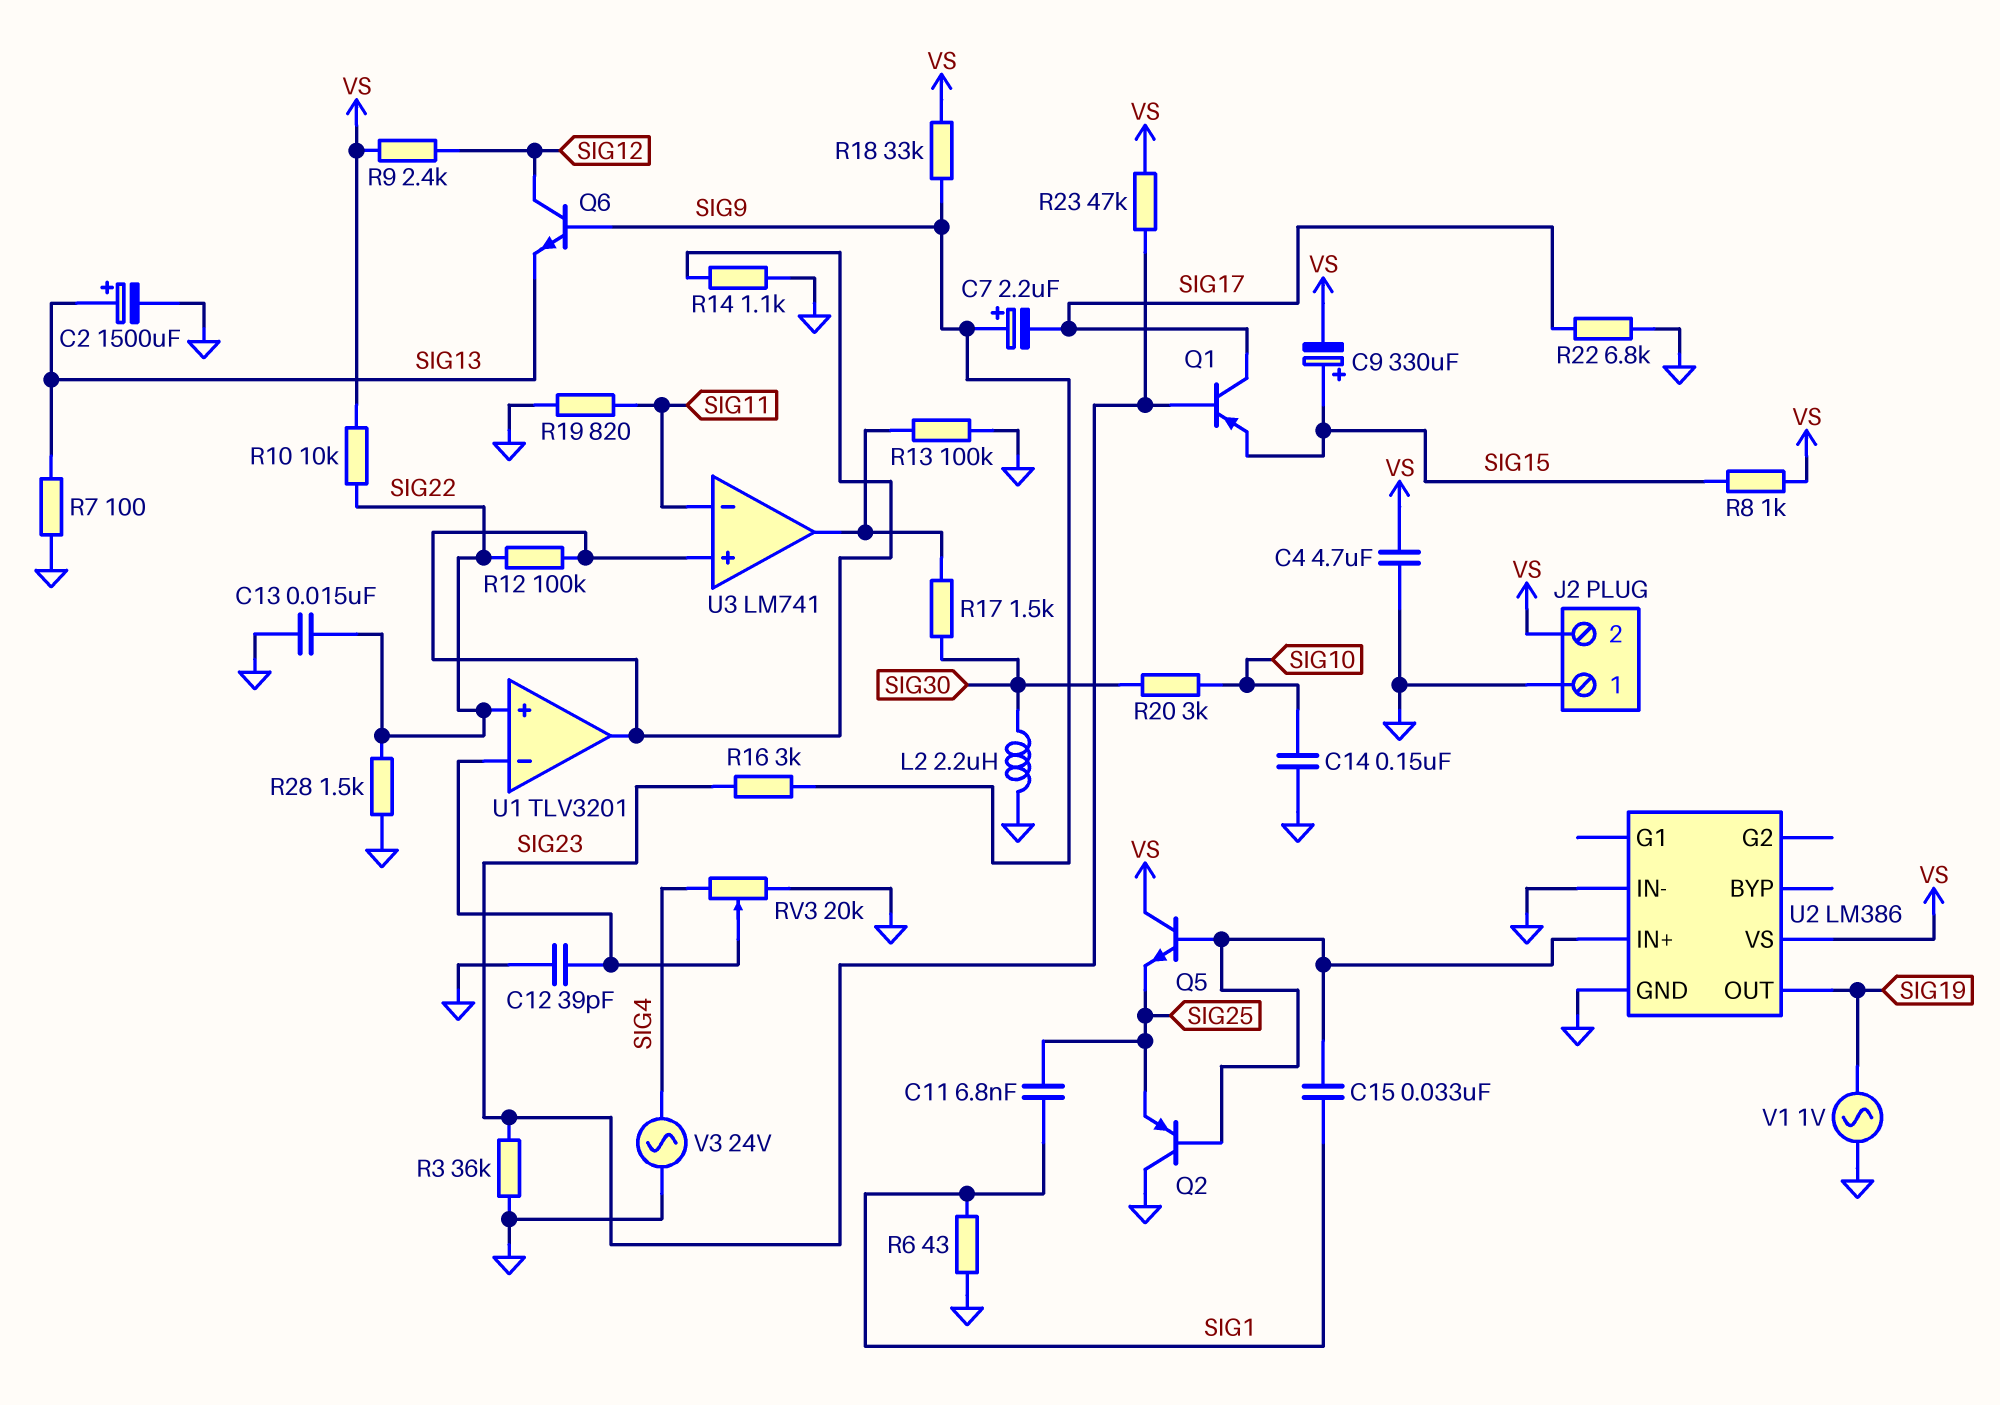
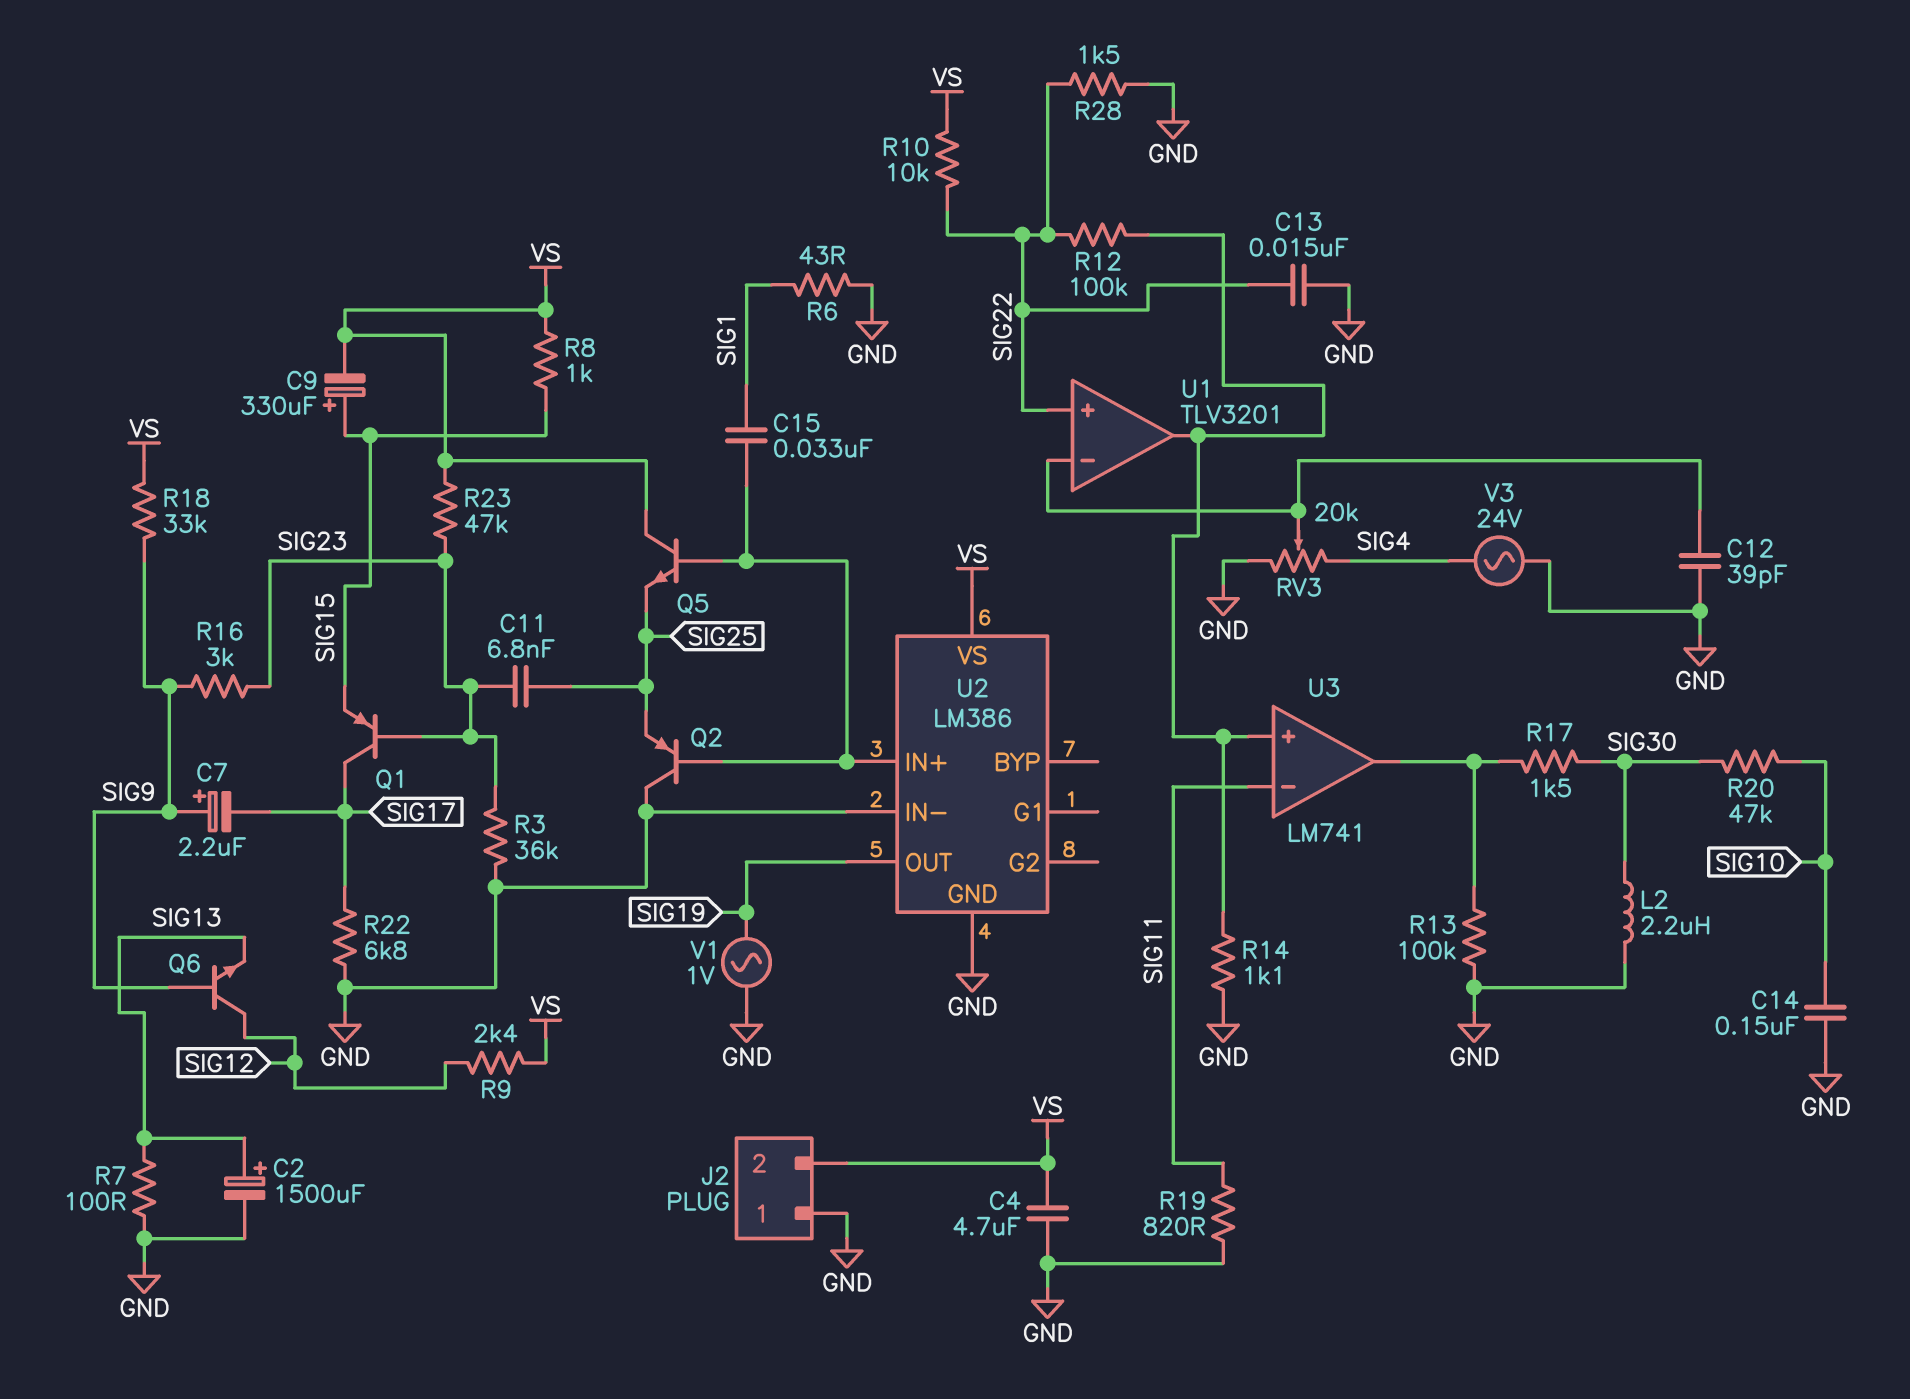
C11: 6.8nF (SIG1, SIG25) -> 6.8nF (SIG23, SIG25)
R20: 3k (SIG10, SIG30) -> 47k (SIG10, SIG30)

